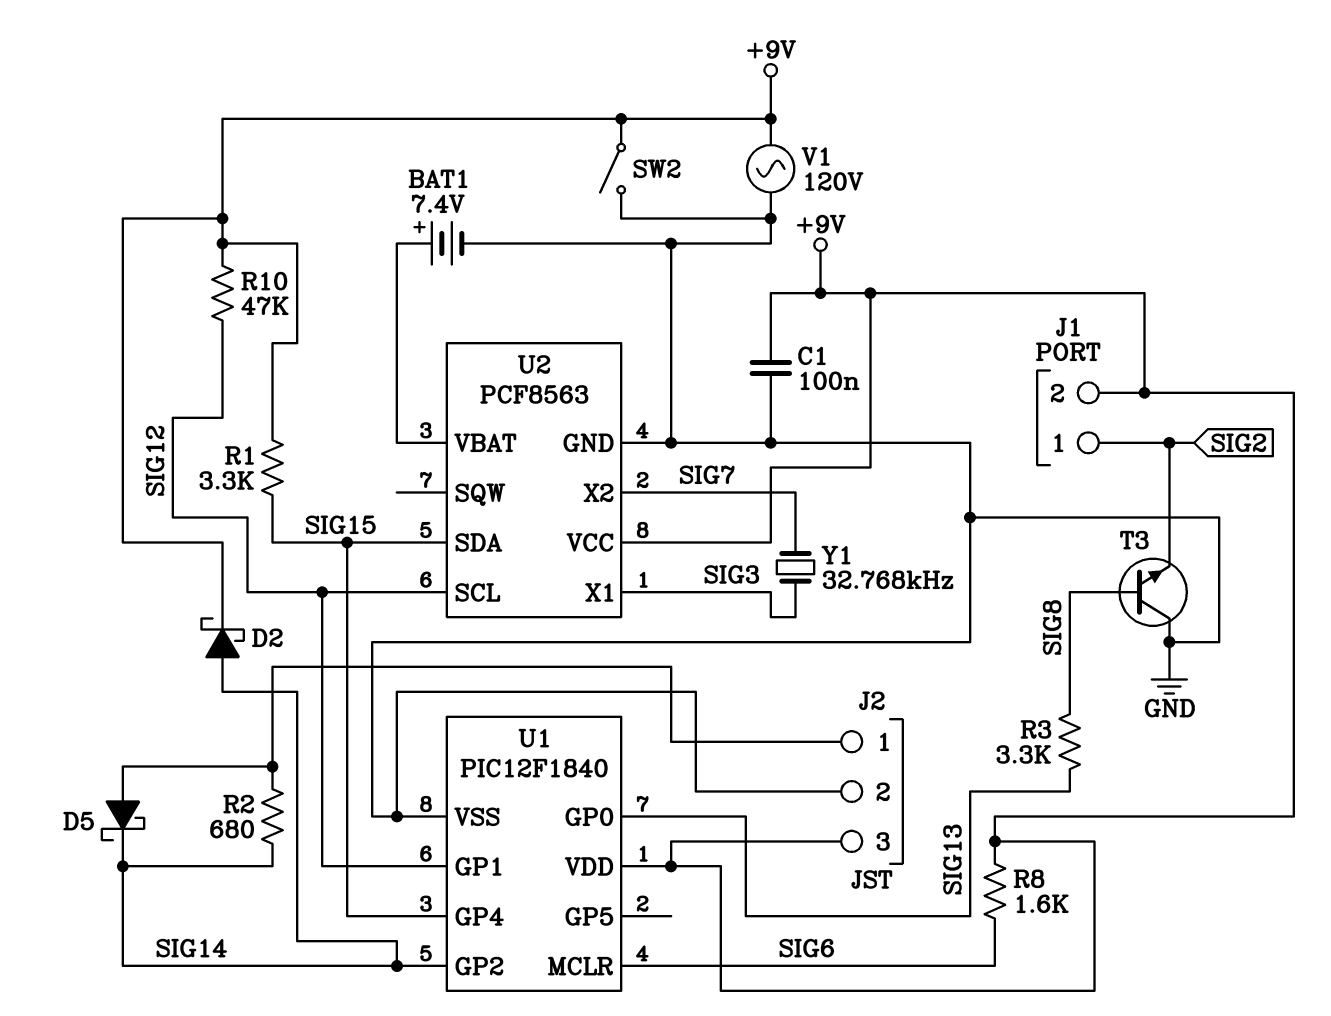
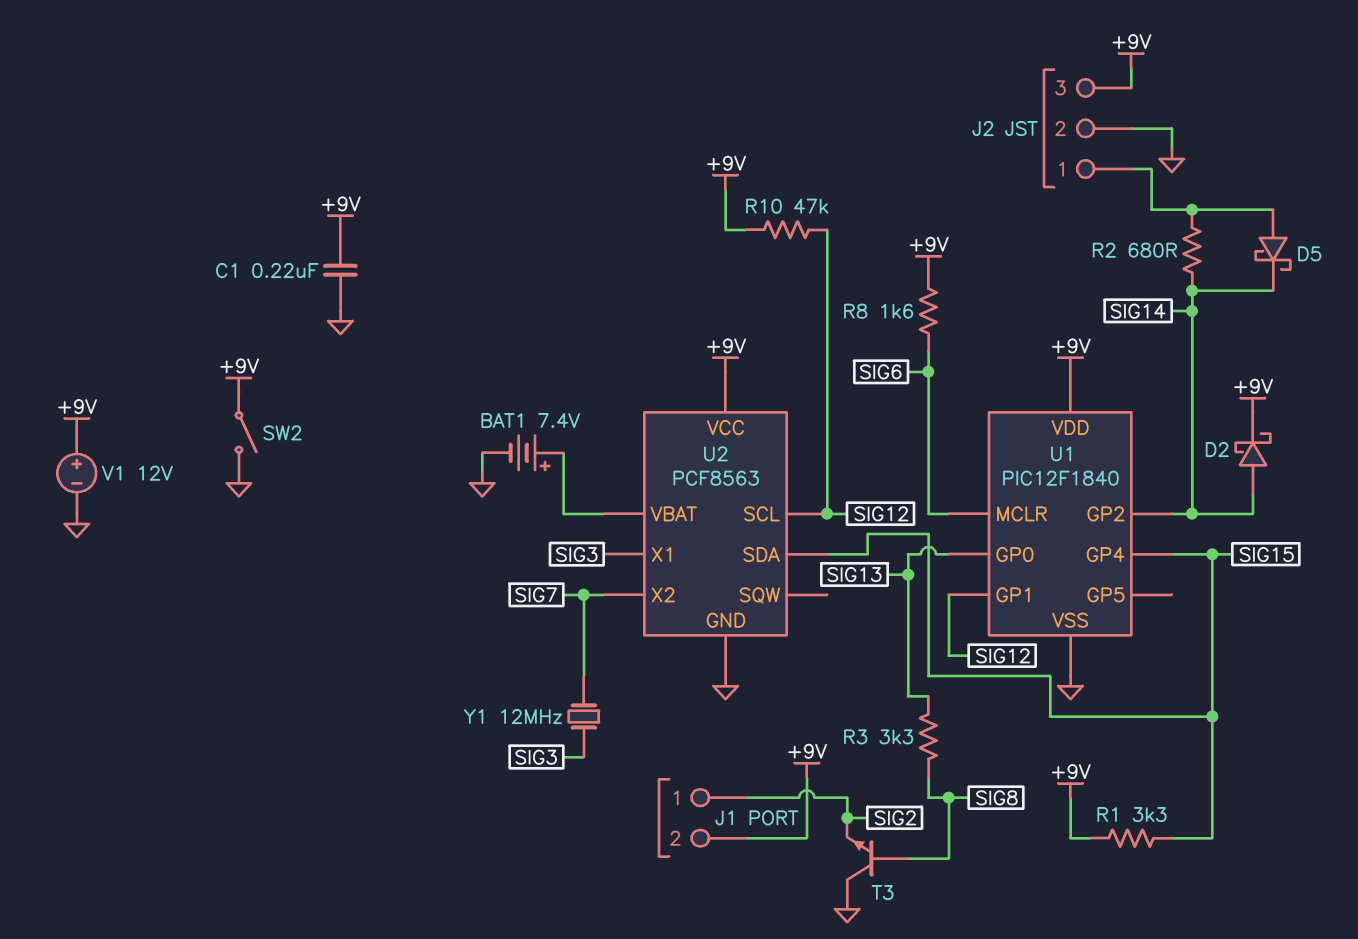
C1: 100nF (+9V, GND) -> 220nF (+9V, GND)
V1: AC 120V (+9V, GND) -> 12V (plus +9V, minus GND)
Y1: 32.768kHz (SIG3, SIG7) -> 12MHz (SIG3, SIG7)

